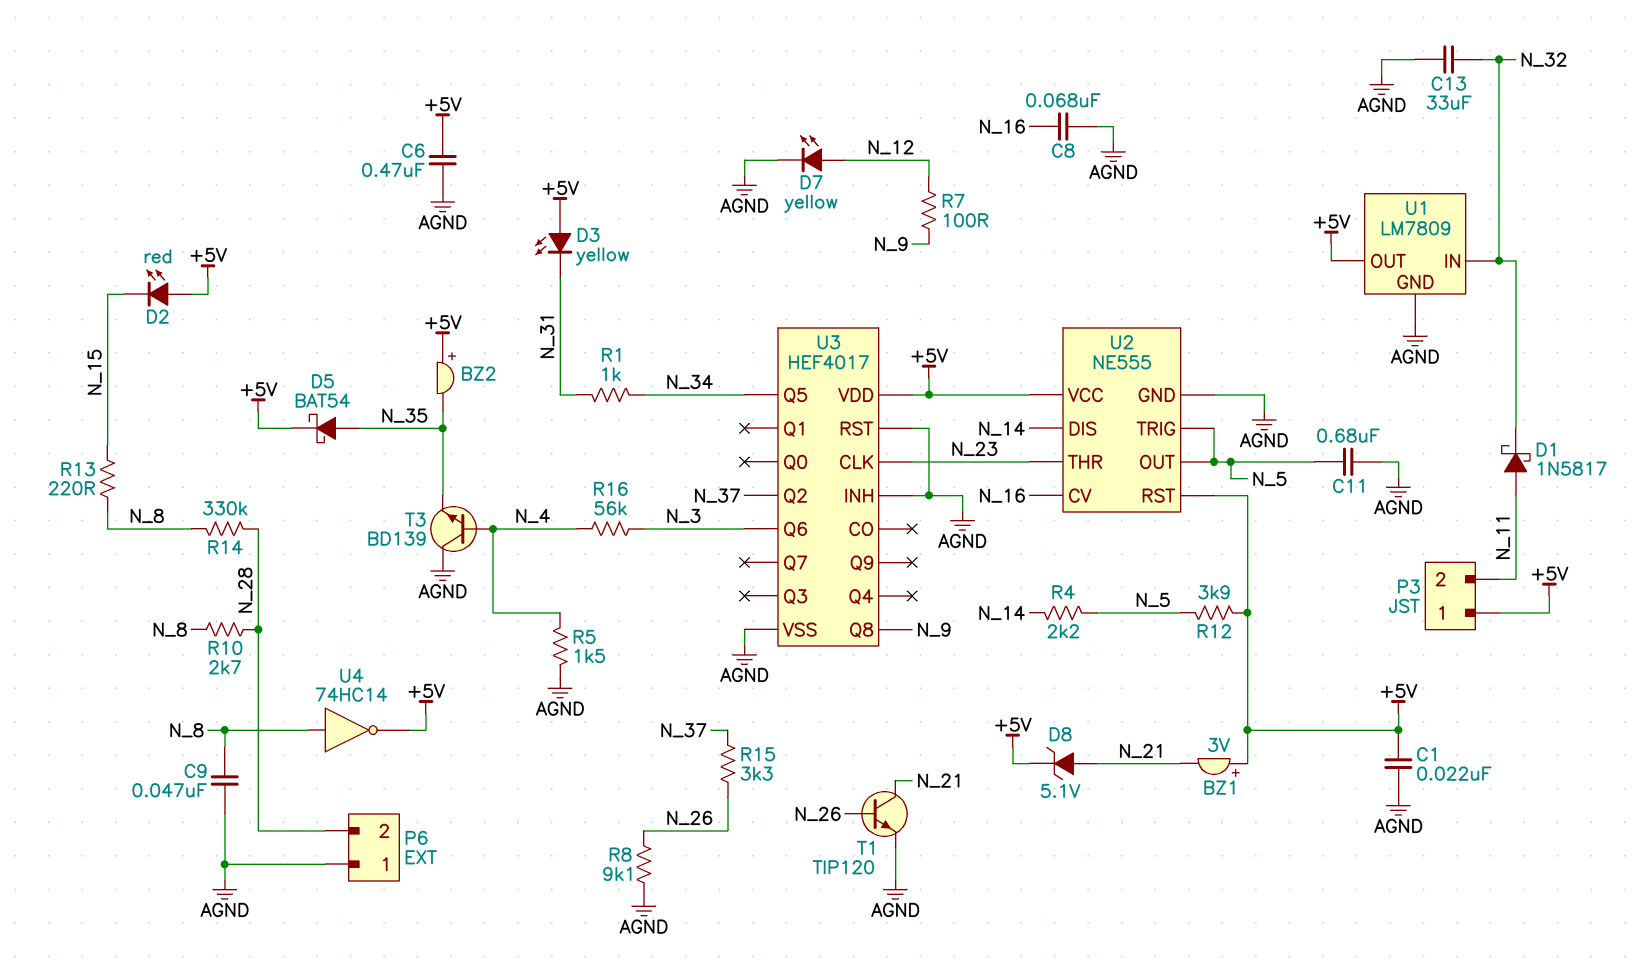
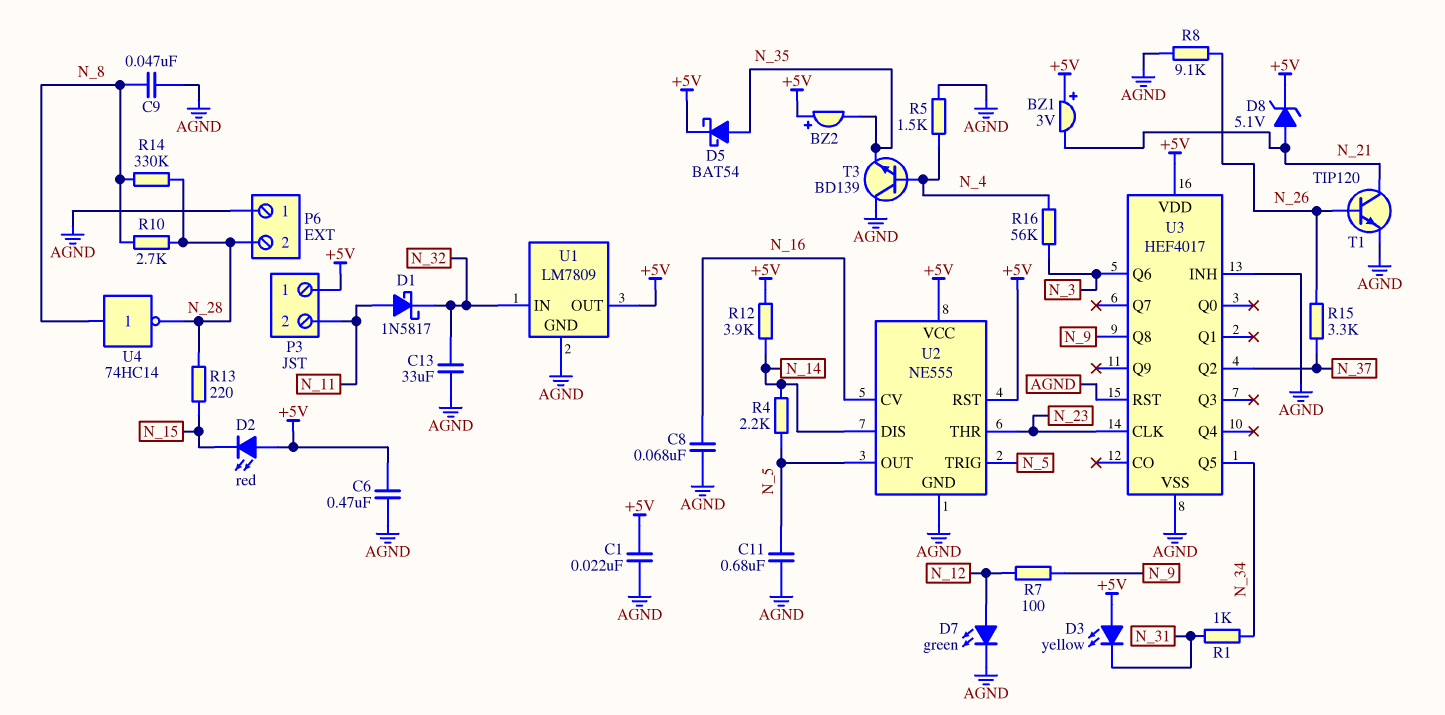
D7: LED yellow (A N_12, K AGND) -> LED green (A N_12, K AGND)
R12: 3.9k (+5V, N_5) -> 3.9k (+5V, N_14)
R13: 220 (N_8, N_15) -> 220 (N_15, N_28)
U4: NOT 74HC14 (in N_8, out +5V) -> NOT 74HC14 (in N_8, out N_28)

